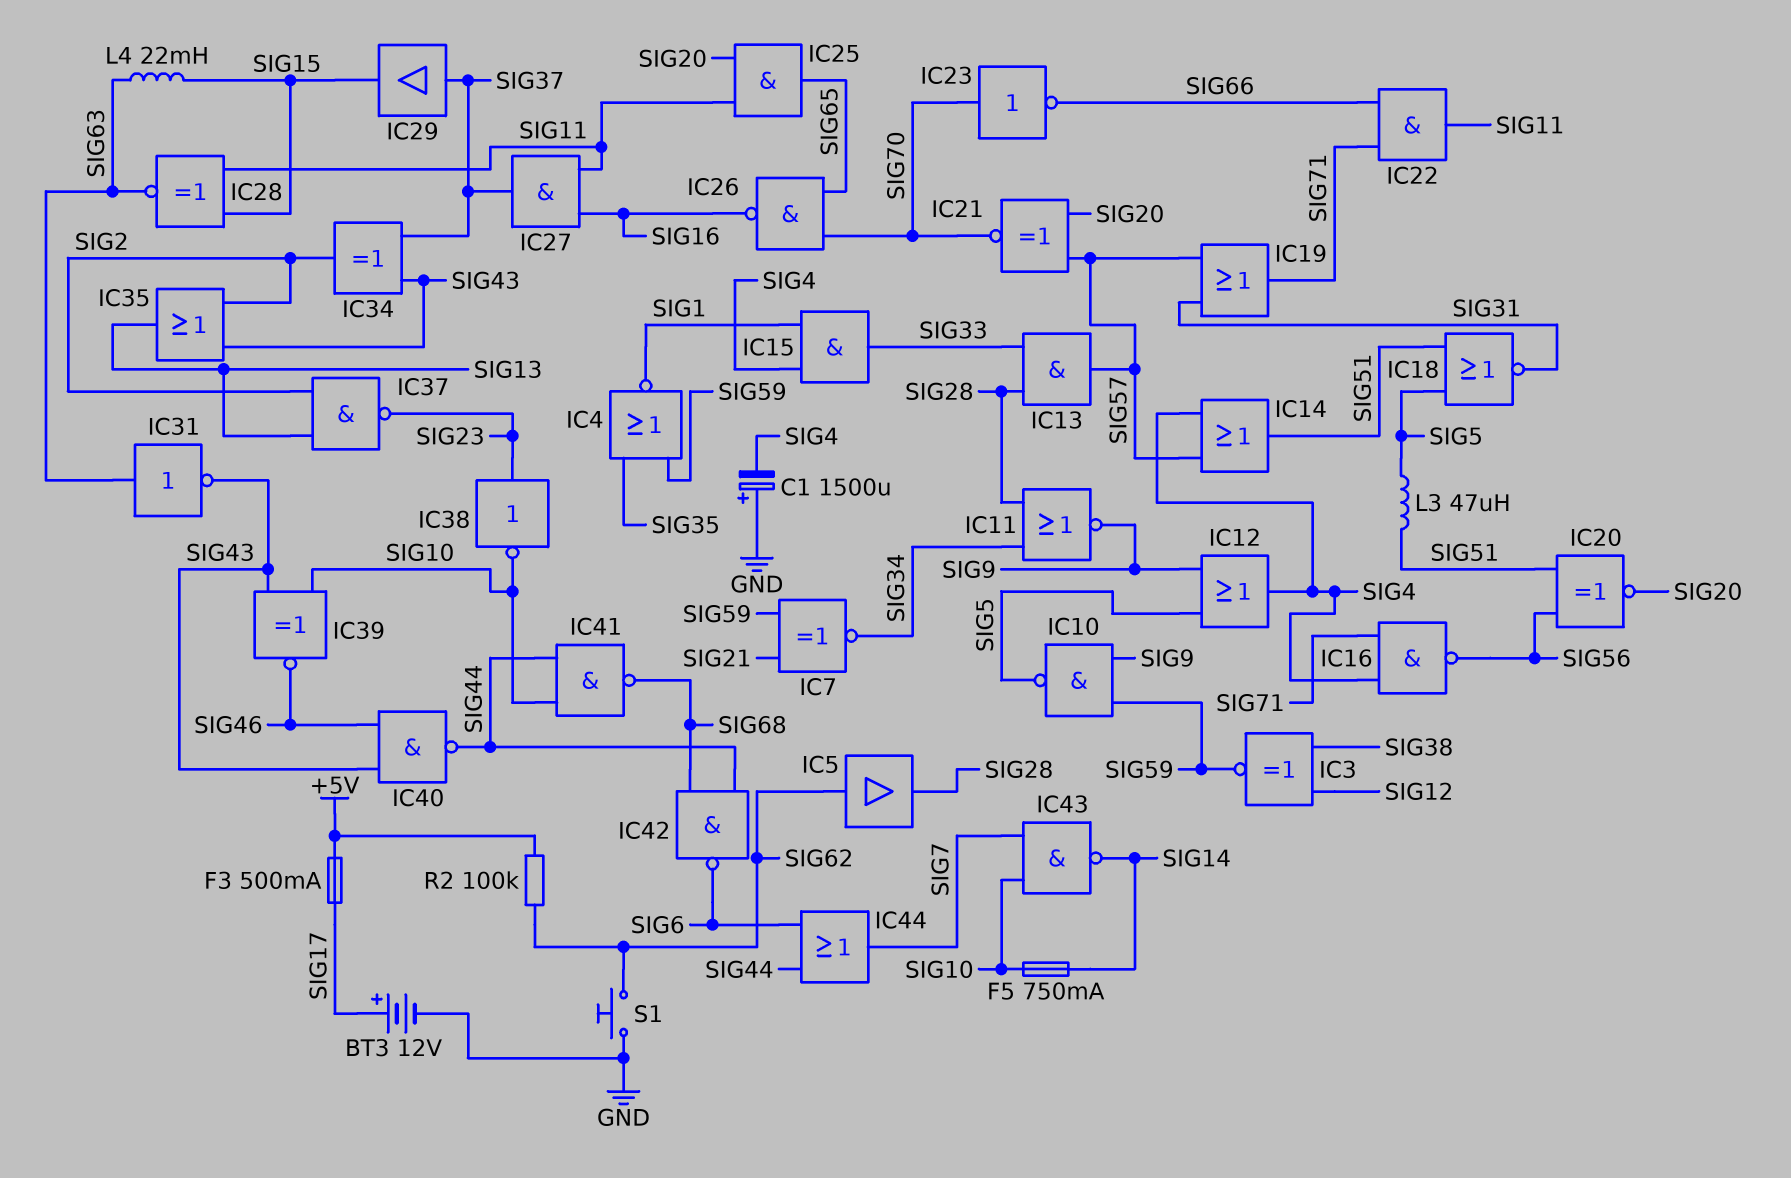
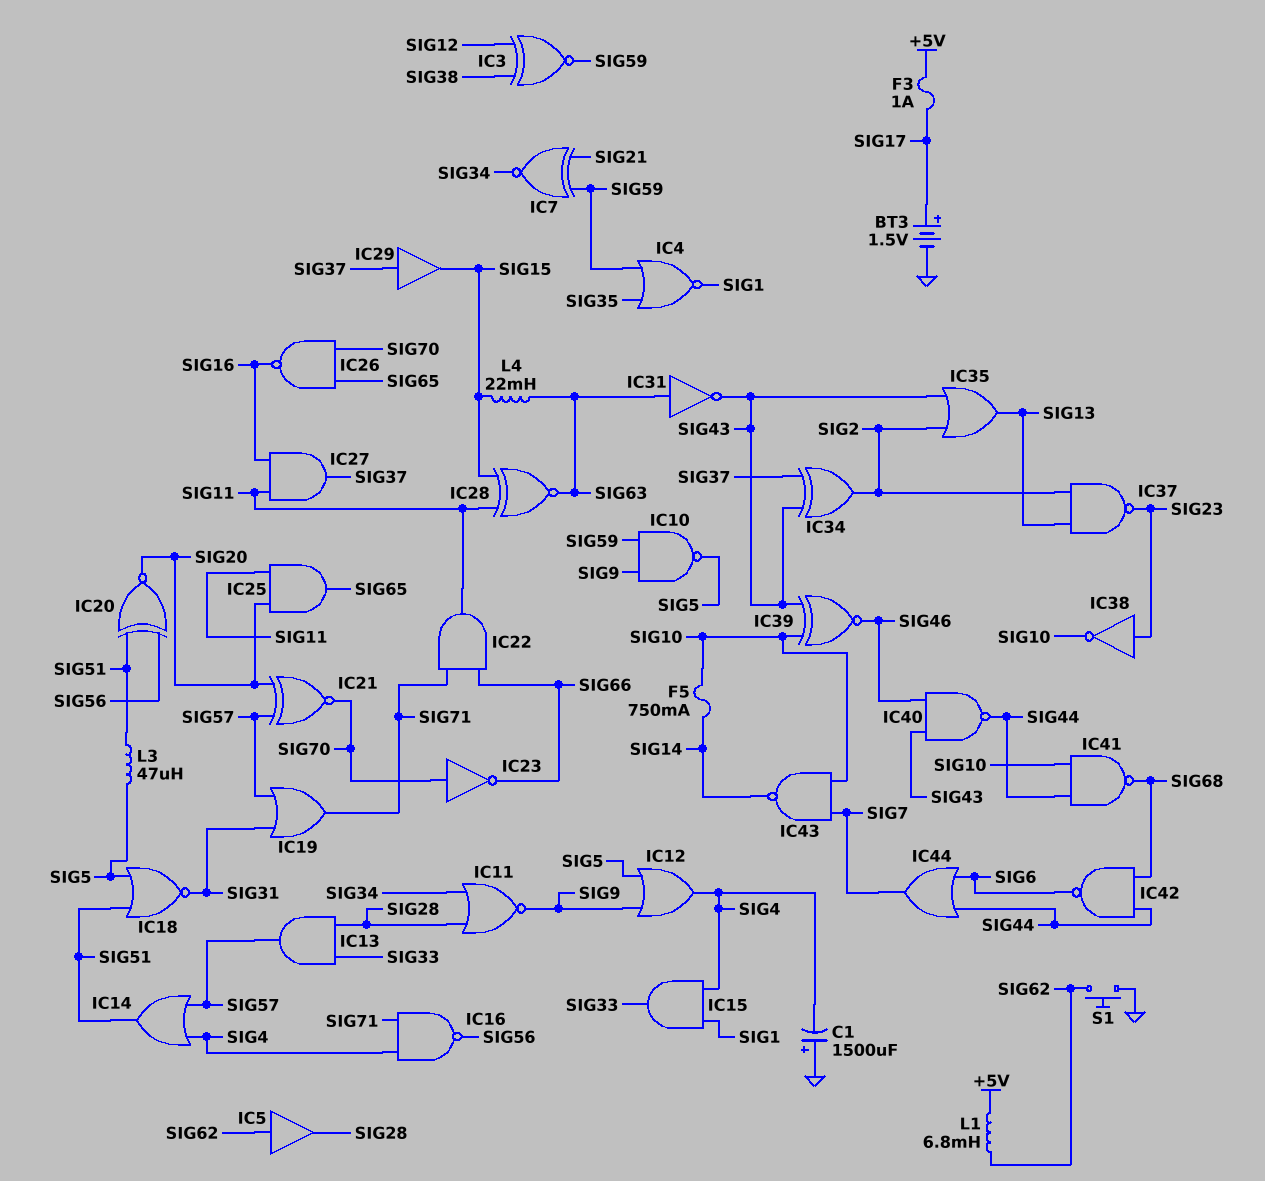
BT3: 12V (plus SIG17, minus GND) -> 1.5V (plus SIG17, minus GND)
F3: 500mA (+5V, SIG17) -> 1A (+5V, SIG17)
L1: none -> 6.8mH (+5V, SIG62)
R2: 100k (+5V, SIG62) -> none

